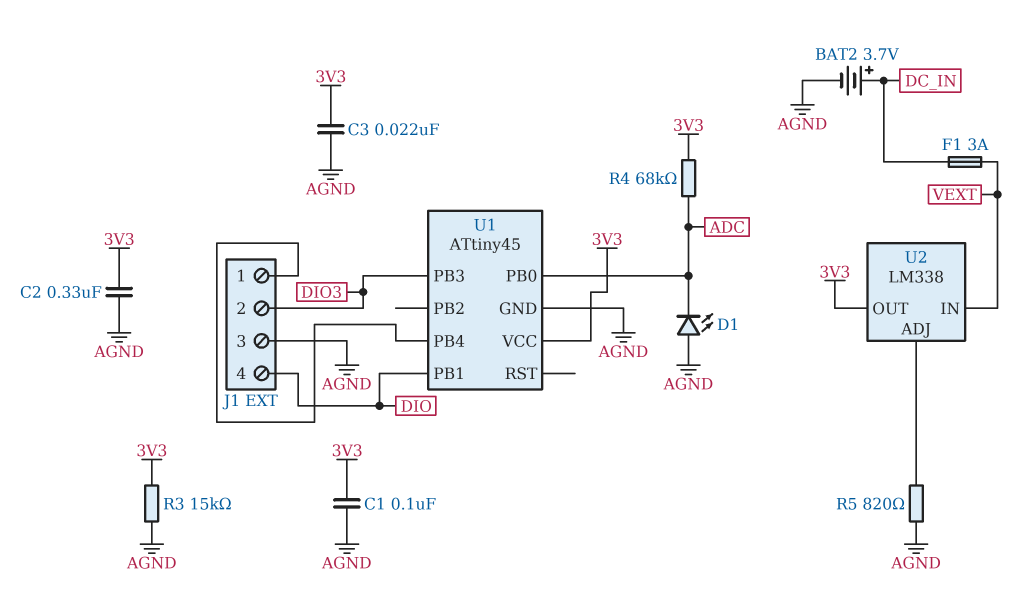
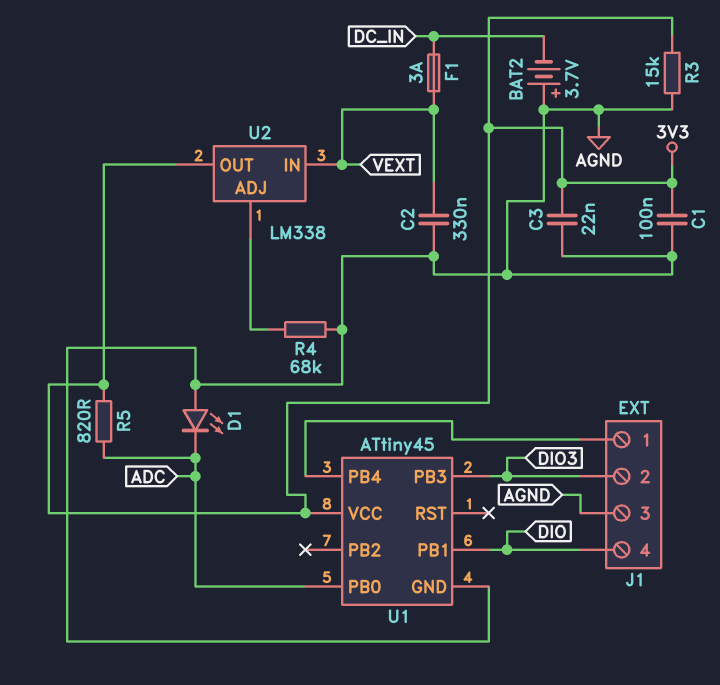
BAT2: 3.7V (plus DC_IN, minus AGND) -> 3.7V (plus AGND, minus DC_IN)
C2: 330nF (3V3, AGND) -> 330nF (AGND, VEXT)
R4: 68k (3V3, ADC) -> 68k (AGND, U2/ADJ)
R5: 820 (AGND, U2/ADJ) -> 820 (3V3, ADC)

